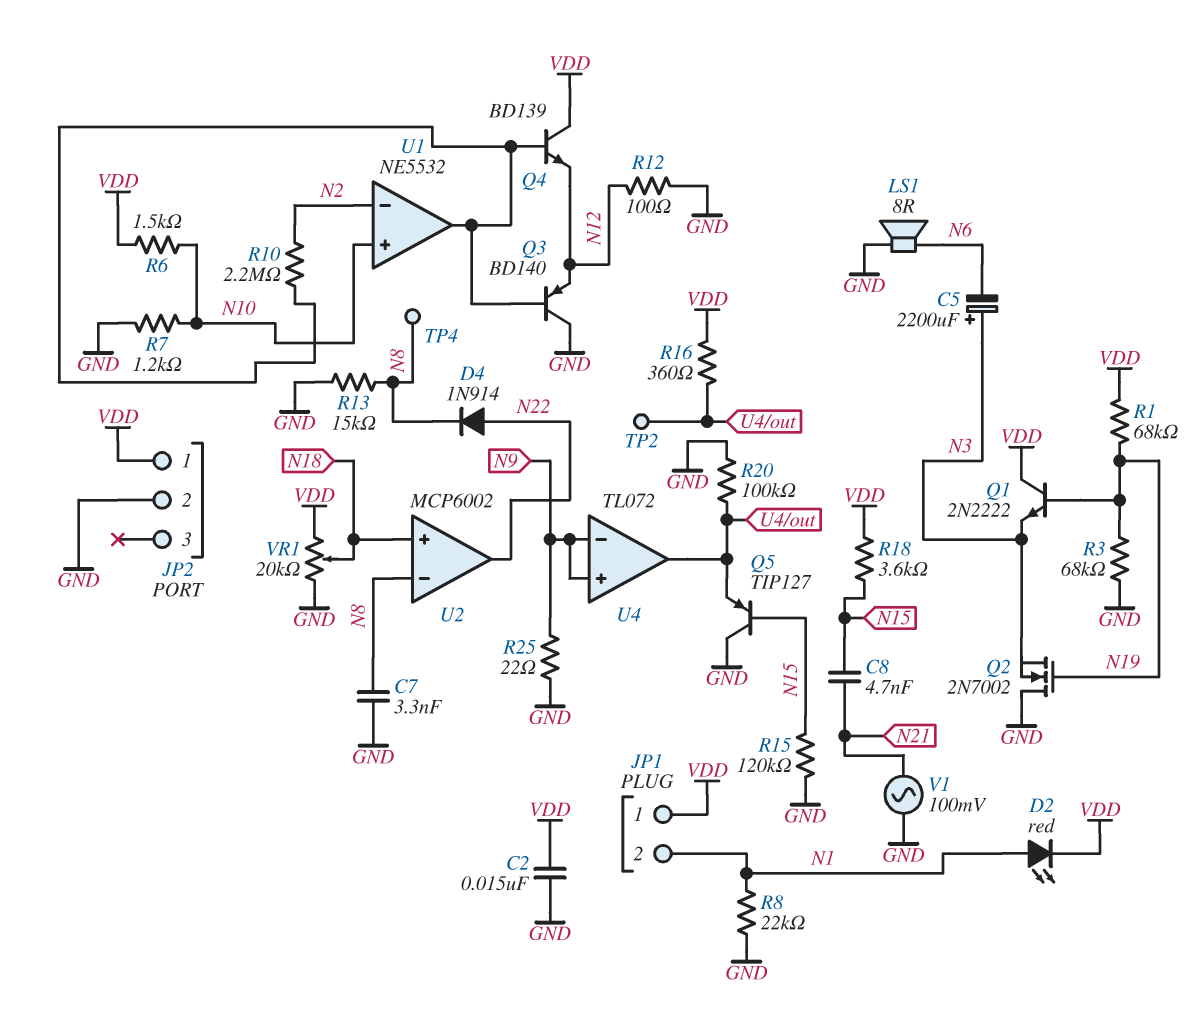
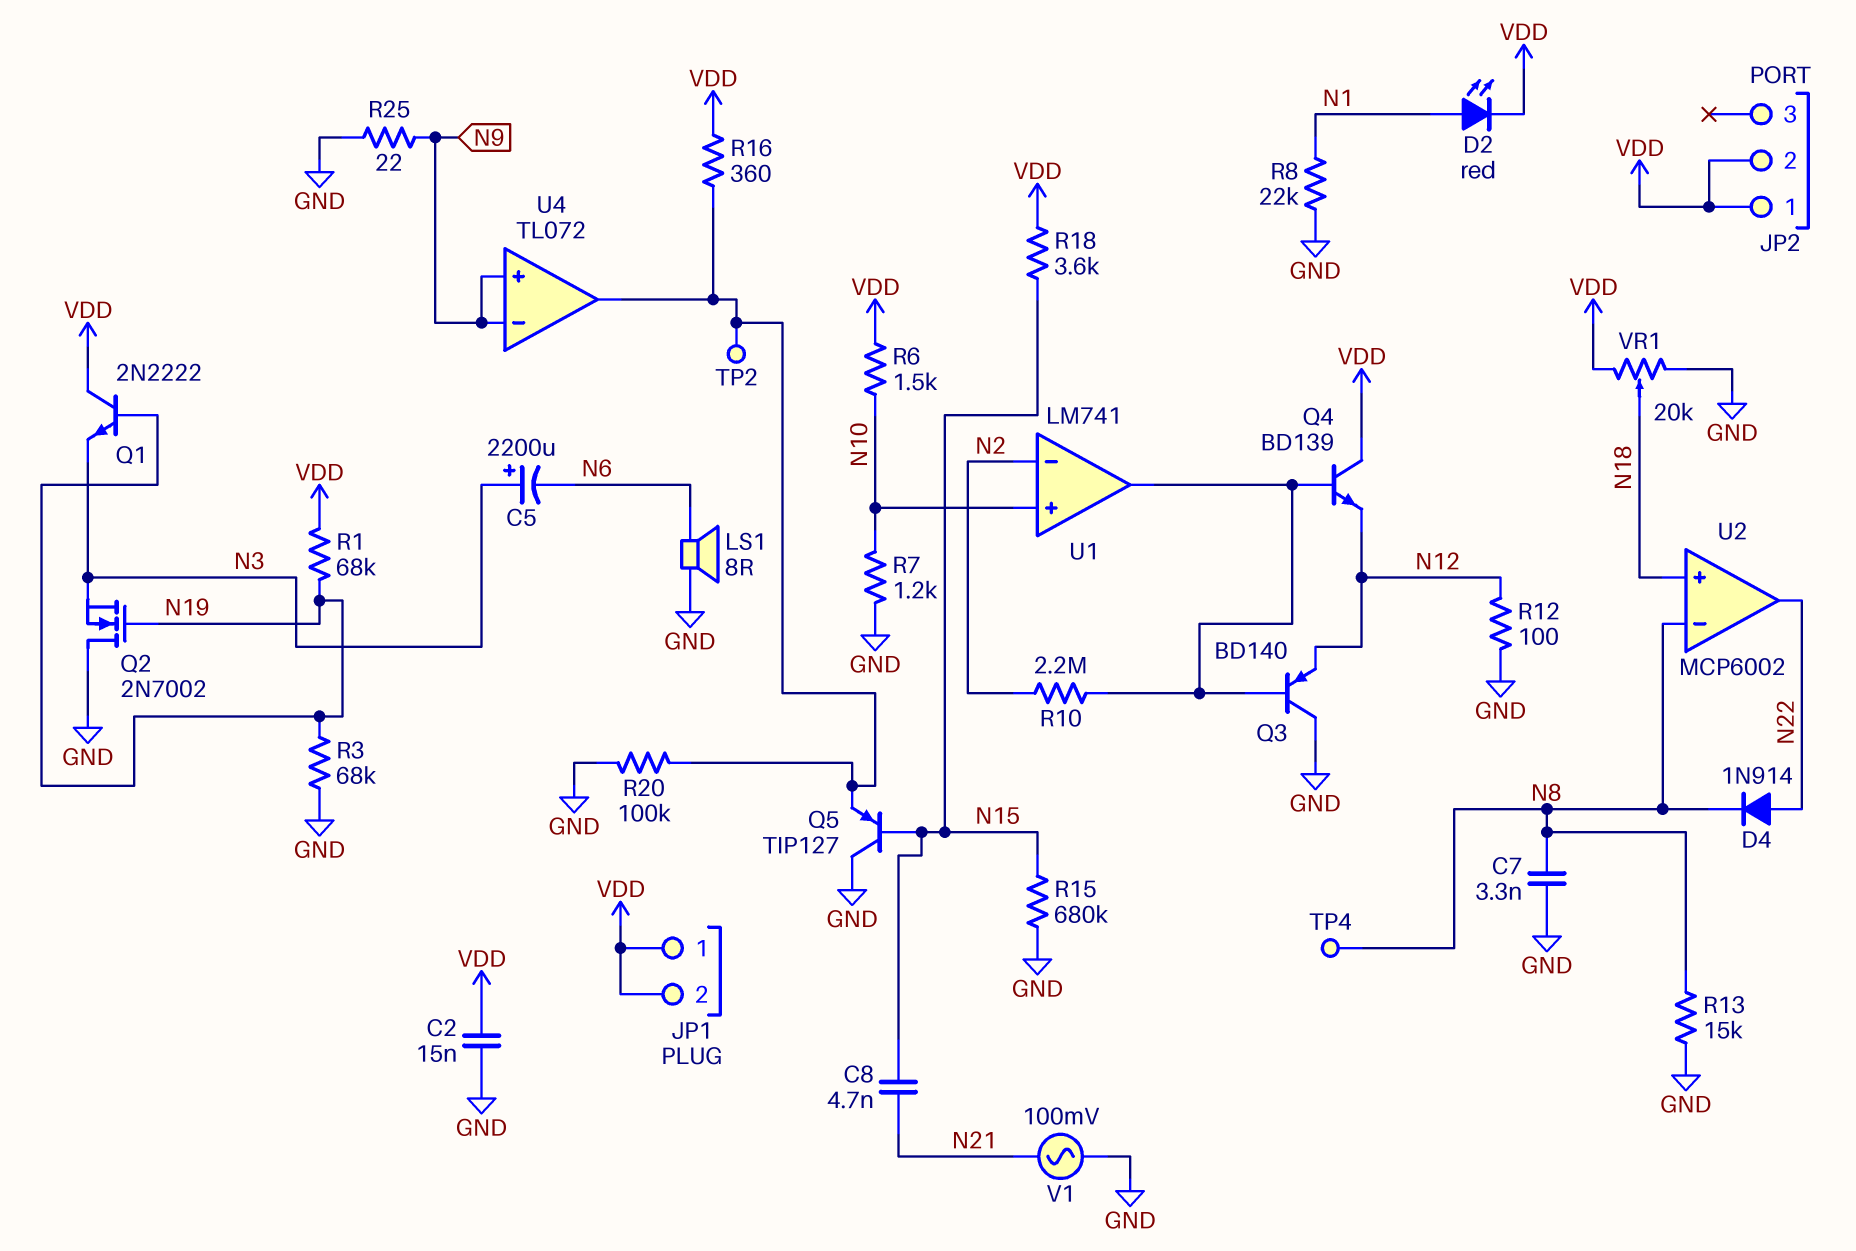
JP1 pin 2: N1 -> VDD
JP2 pin 2: GND -> VDD
R15: 120k (GND, N15) -> 680k (GND, N15)
U1: NE5532 -> LM741

